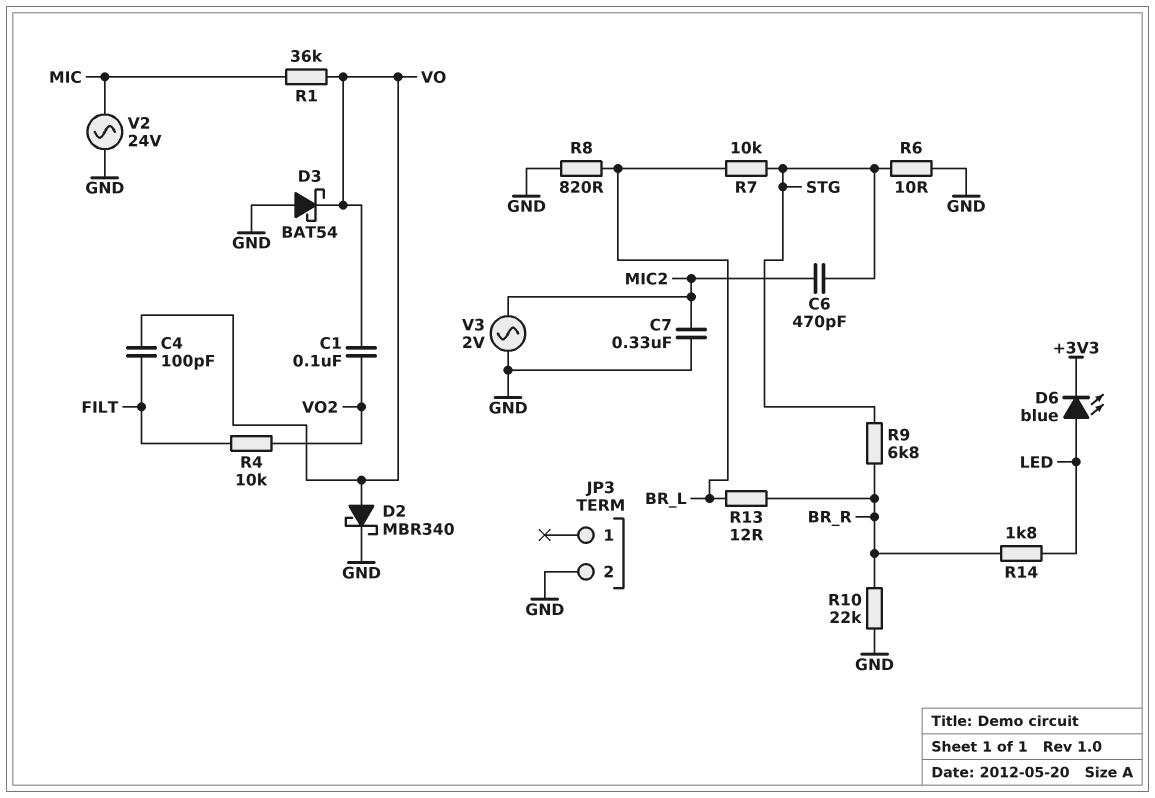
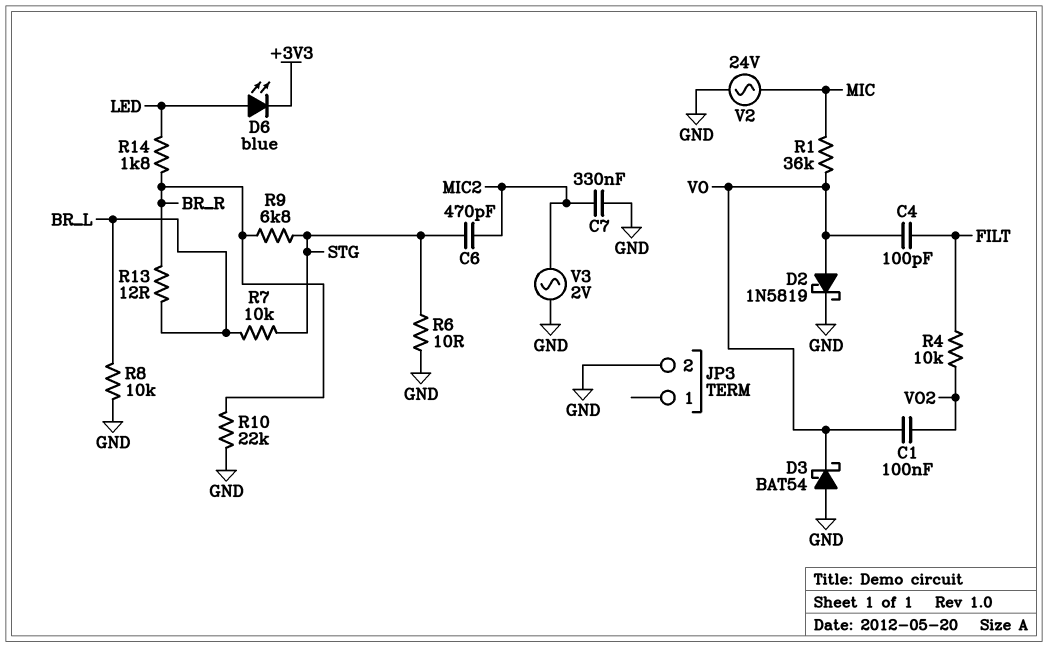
D2: schottky MBR340 (A VO, K GND) -> schottky 1N5819 (A VO, K GND)
R8: 820 (BR_L, GND) -> 10k (BR_L, GND)

